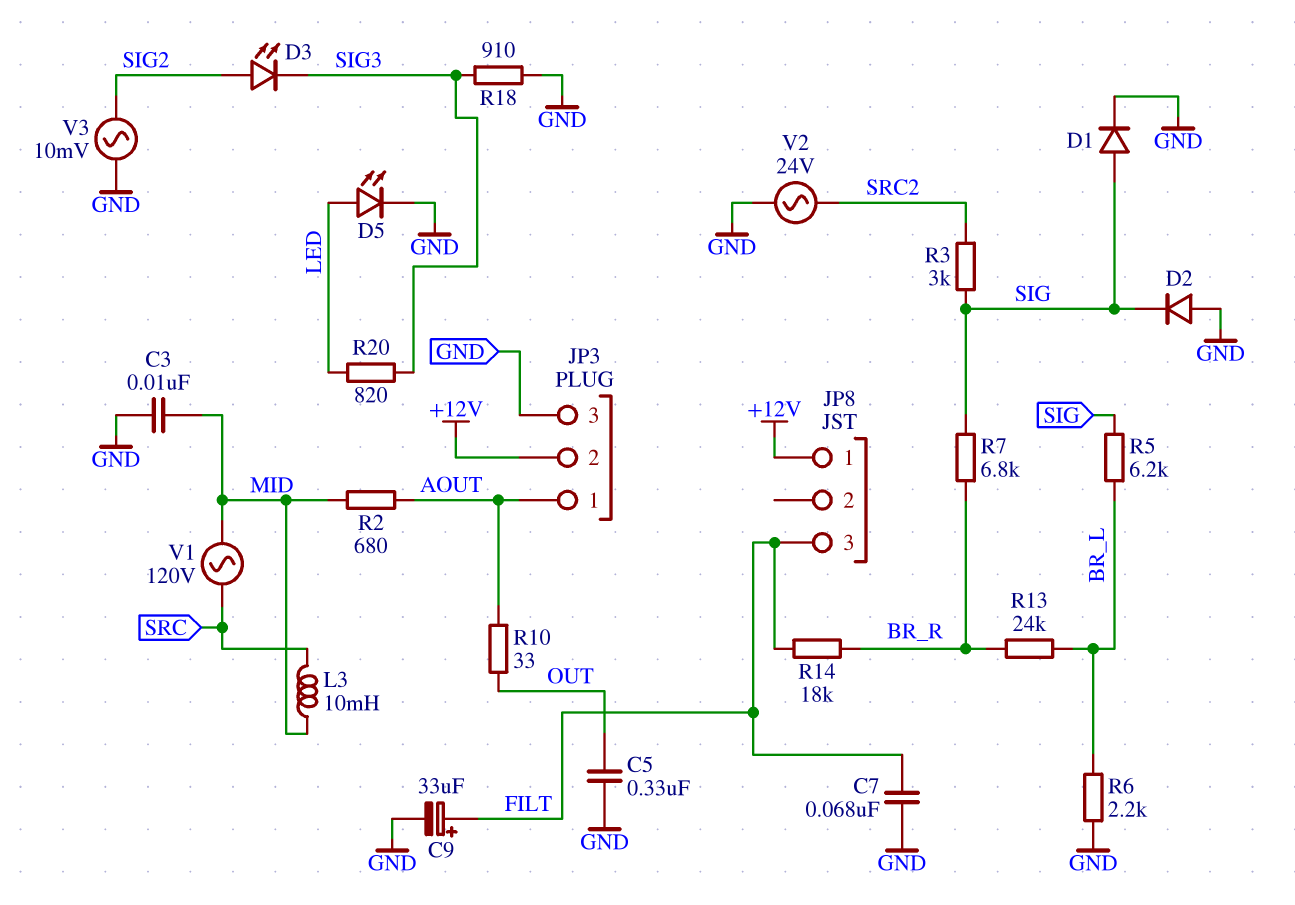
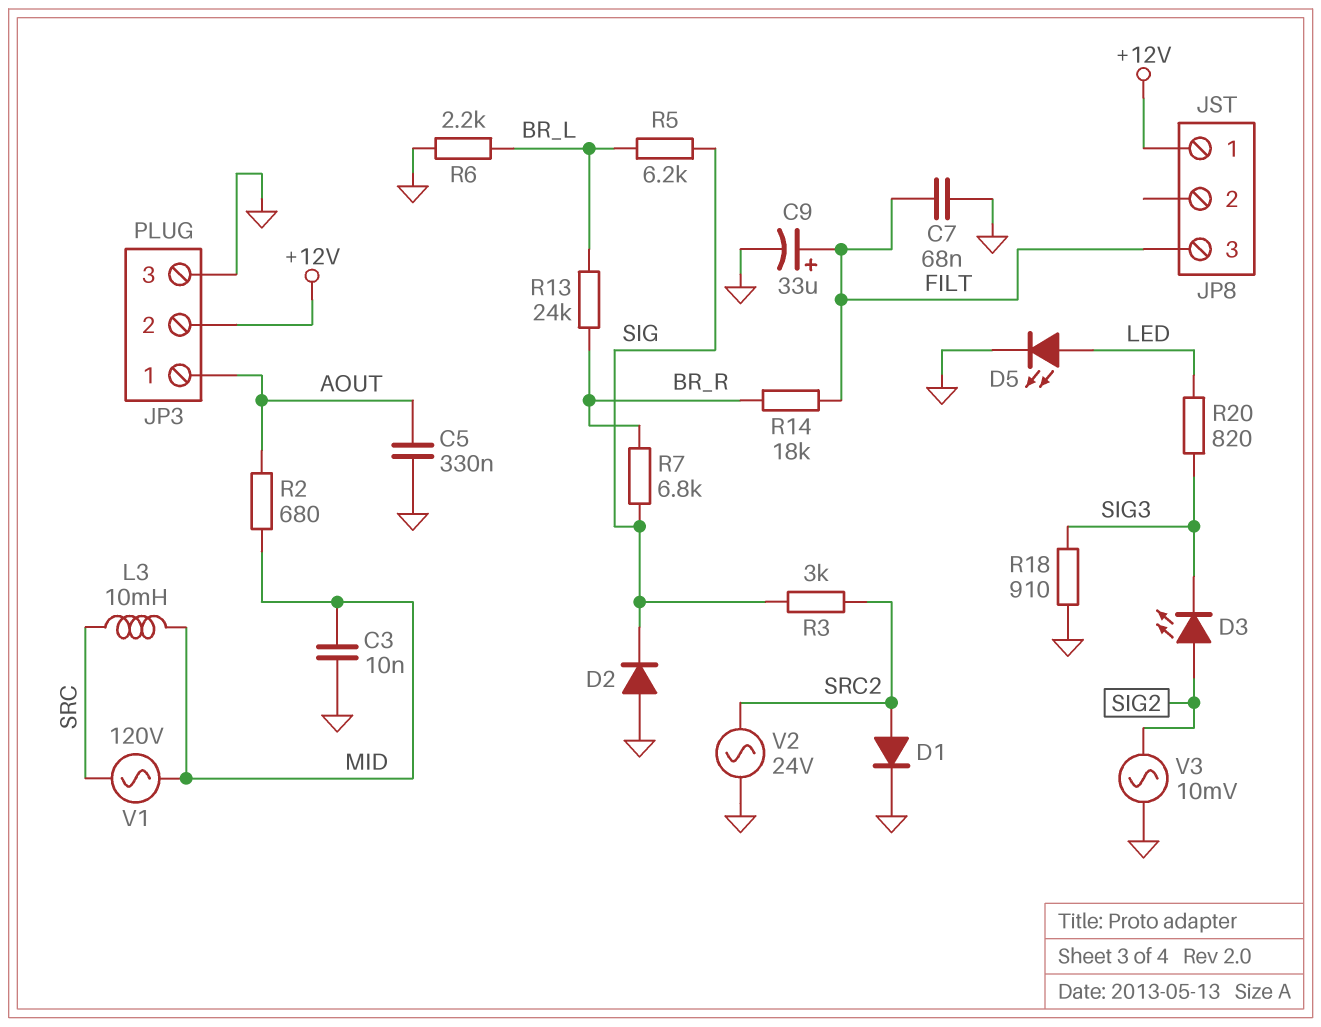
C5: 330nF (GND, OUT) -> 330nF (AOUT, GND)
D1: diode (A SIG, K GND) -> diode (A SRC2, K GND)
R10: 33 (AOUT, OUT) -> none

